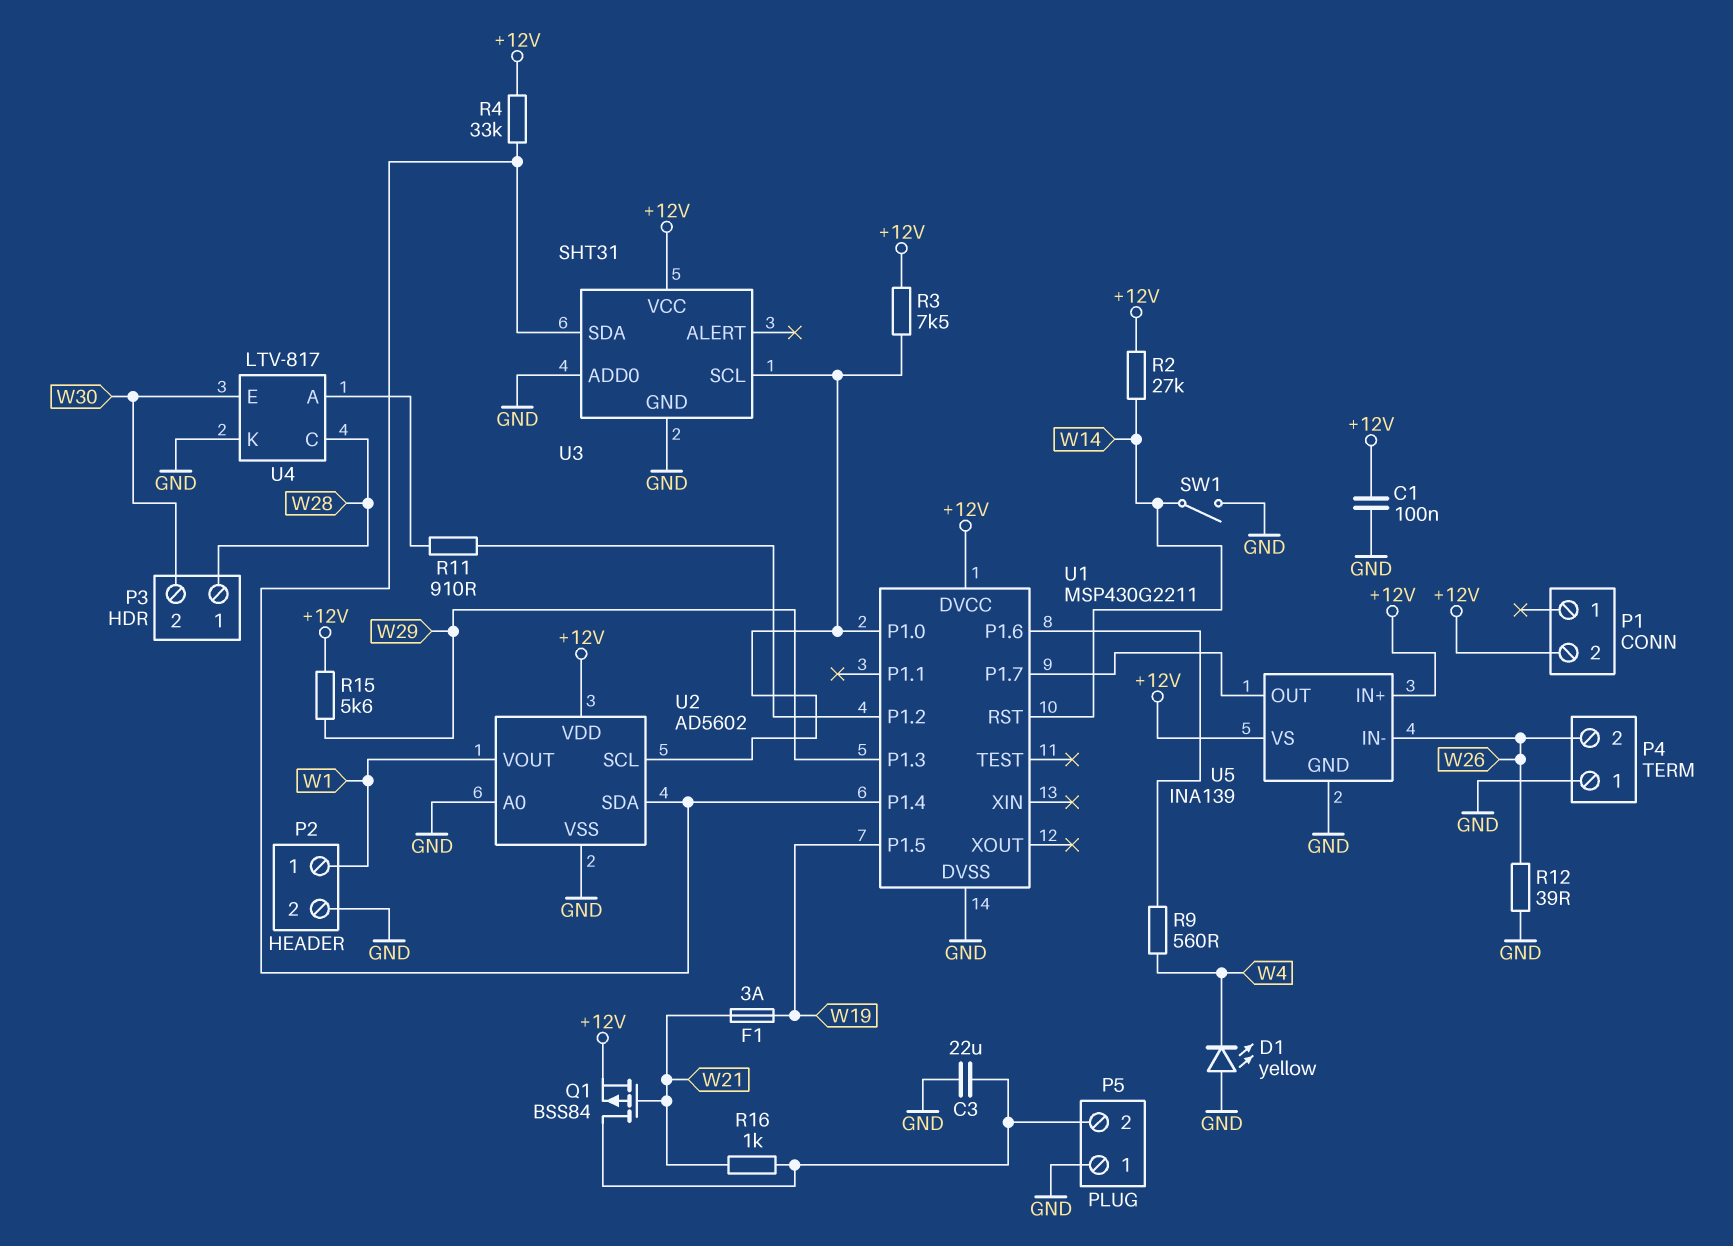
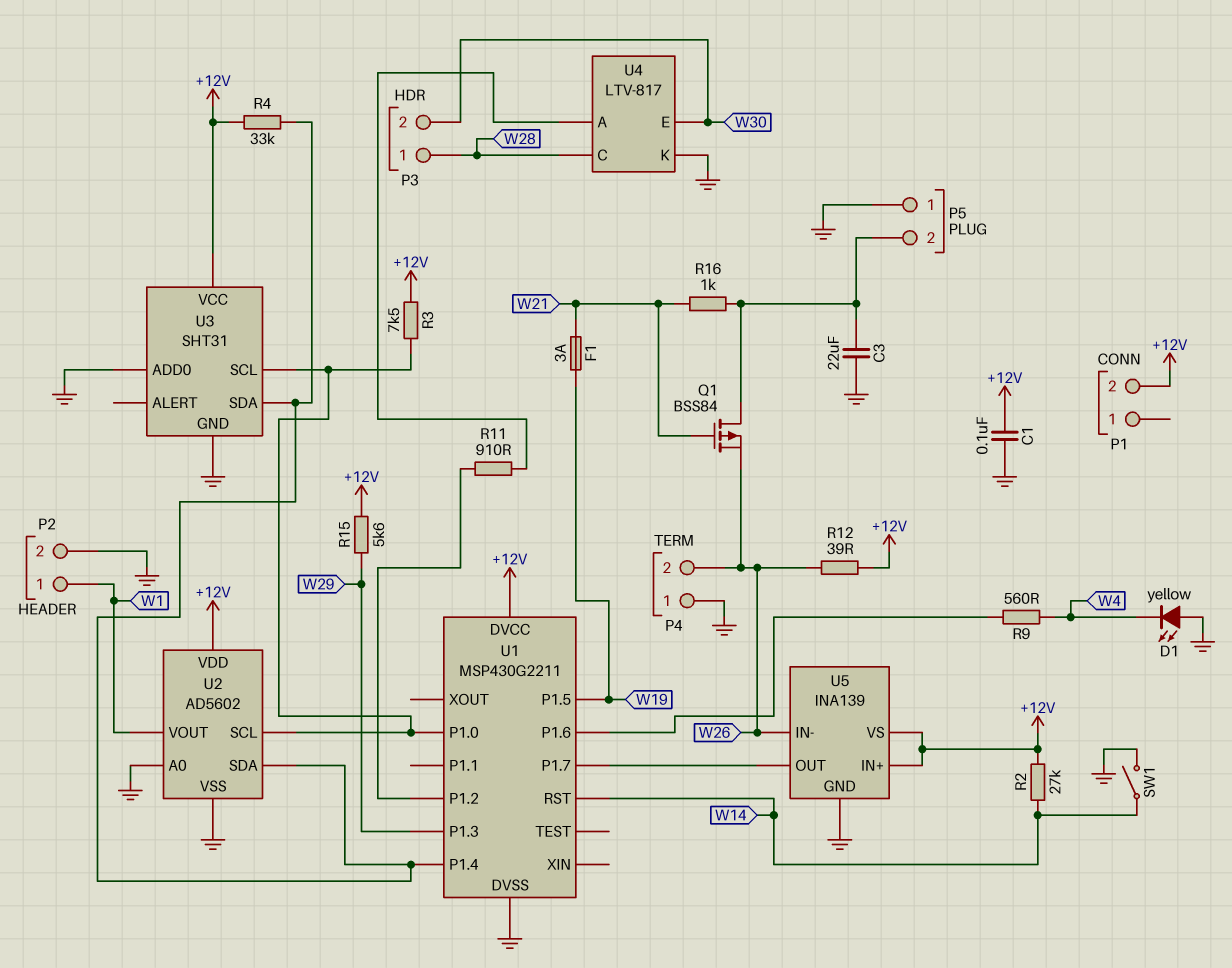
Q1: PMOS BSS84 (G W21, D P5/2, S +12V) -> PMOS BSS84 (G W21, D P5/2, S W26)
R12: 39 (GND, W26) -> 39 (+12V, W26)

